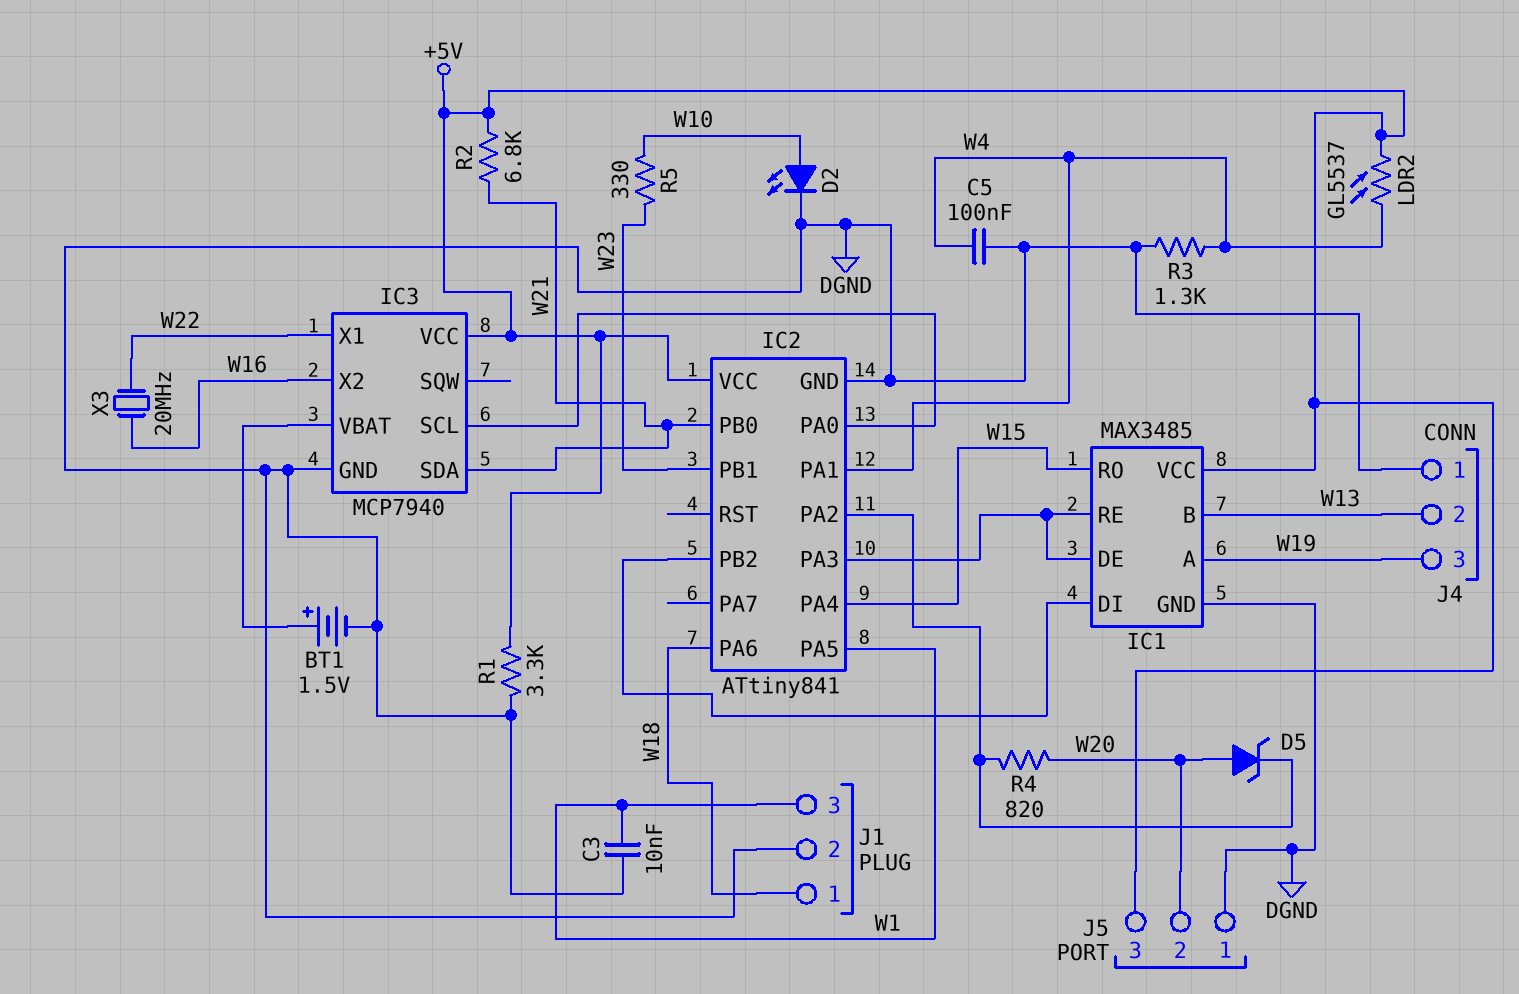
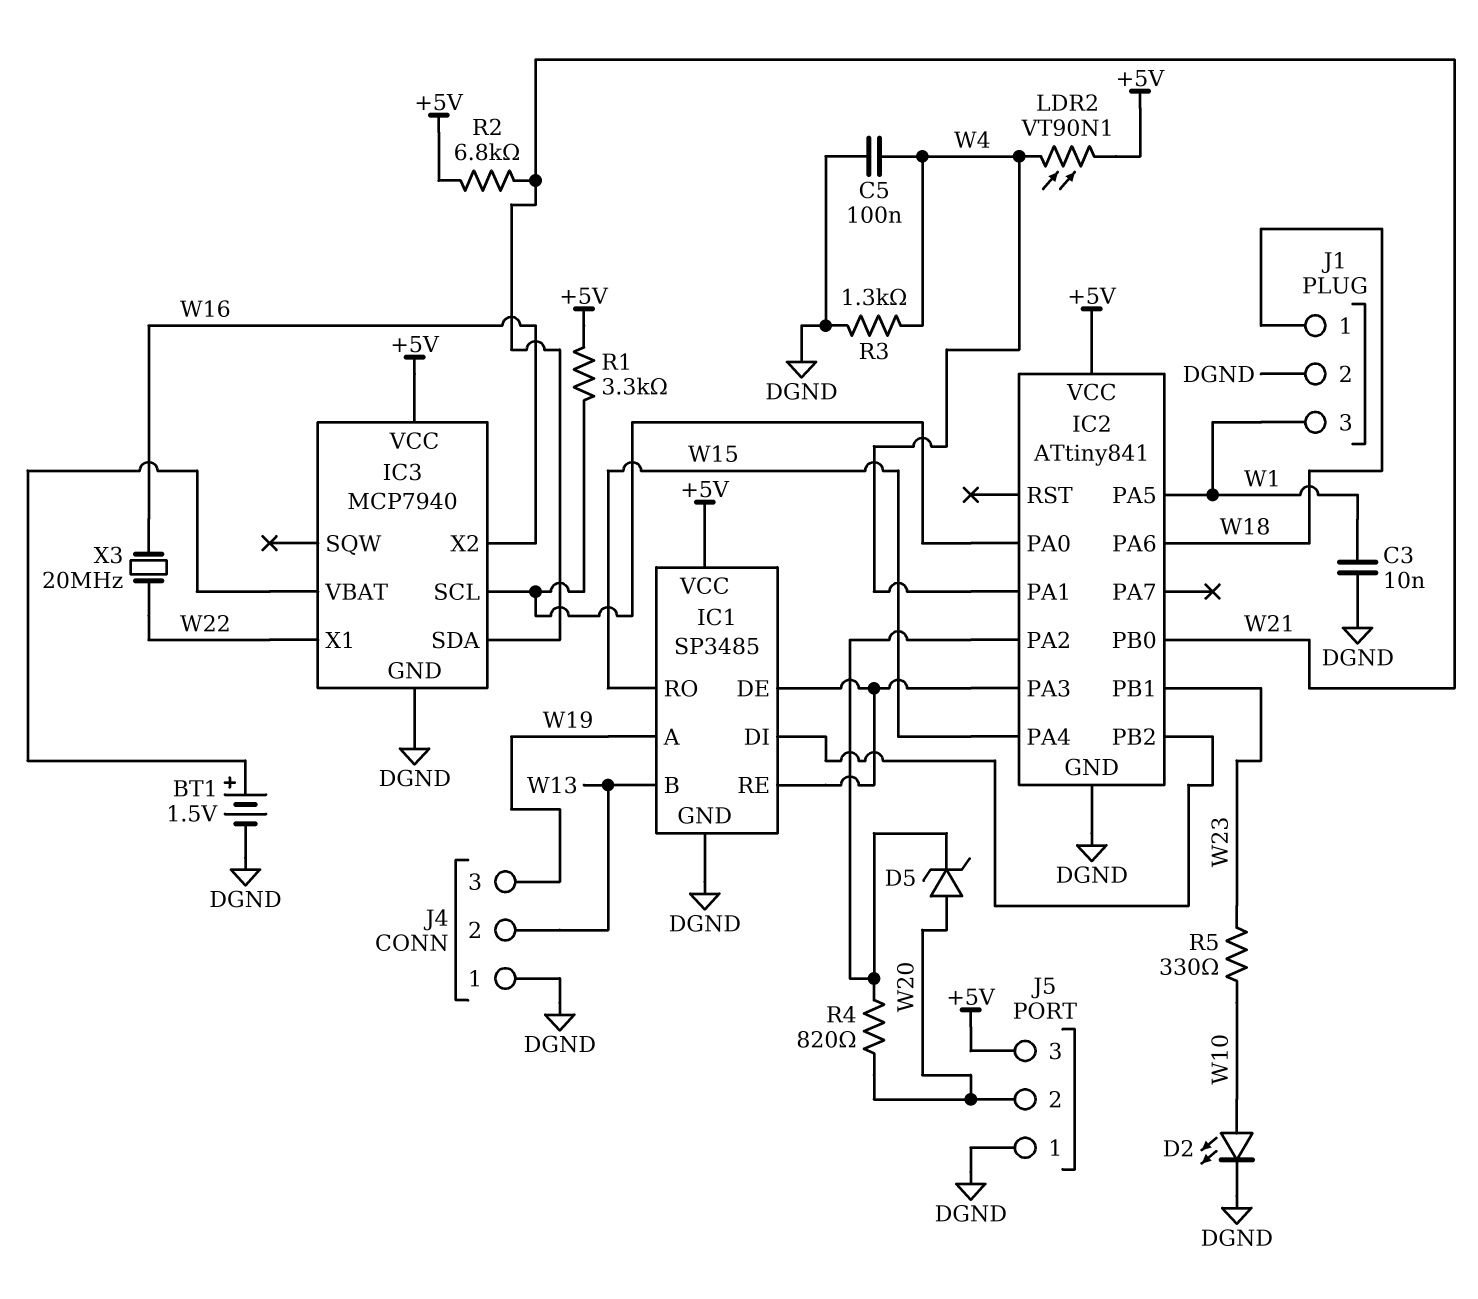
IC1: MAX3485 -> SP3485
LDR2: GL5537 (+5V, W4) -> VT90N1 (+5V, W4)
R1: 3.3k (+5V, DGND) -> 3.3k (+5V, IC2/PA0)

